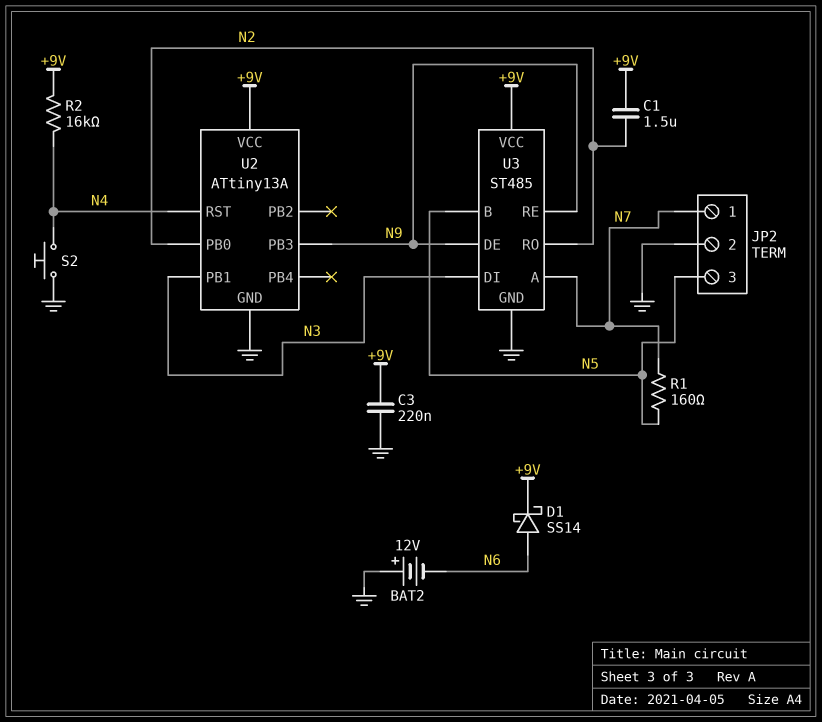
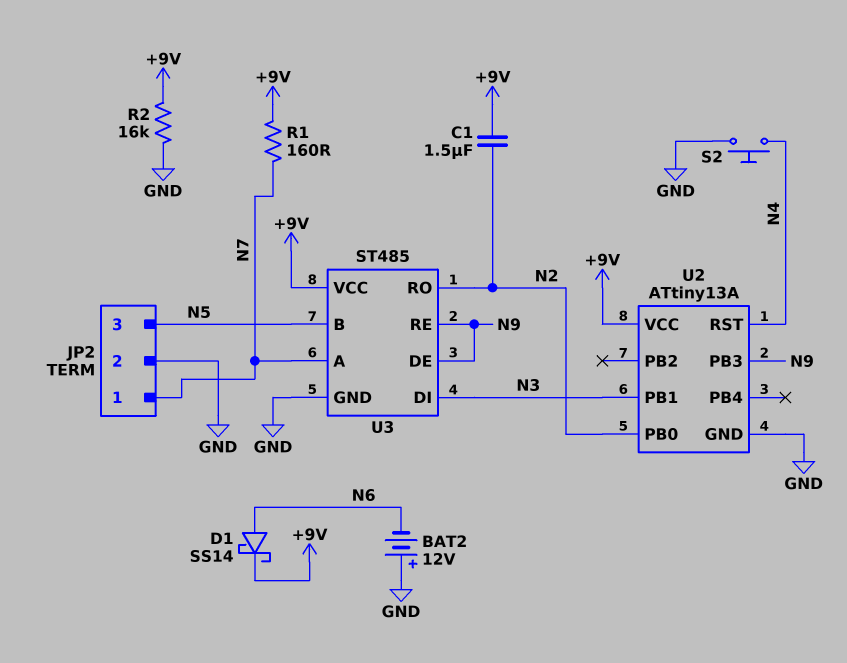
C3: 220nF (+9V, GND) -> none
R1: 160 (N5, N7) -> 160 (+9V, N7)
R2: 16k (+9V, N4) -> 16k (+9V, GND)

